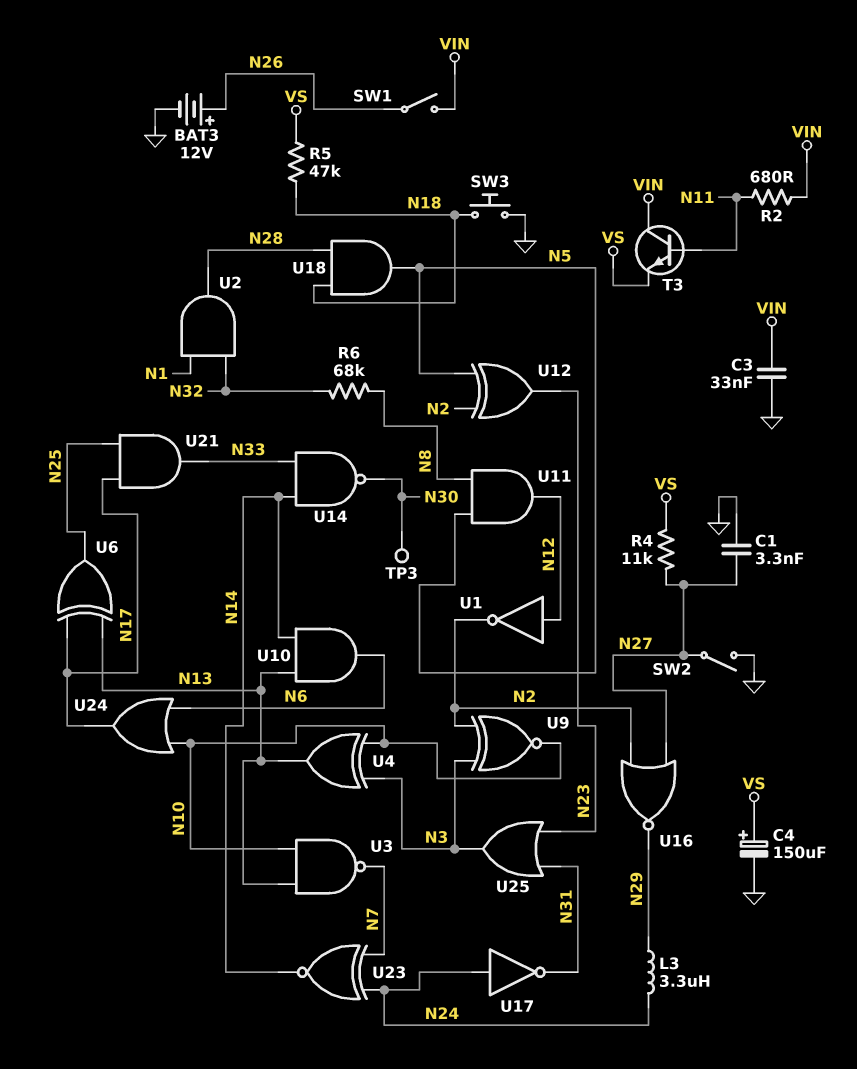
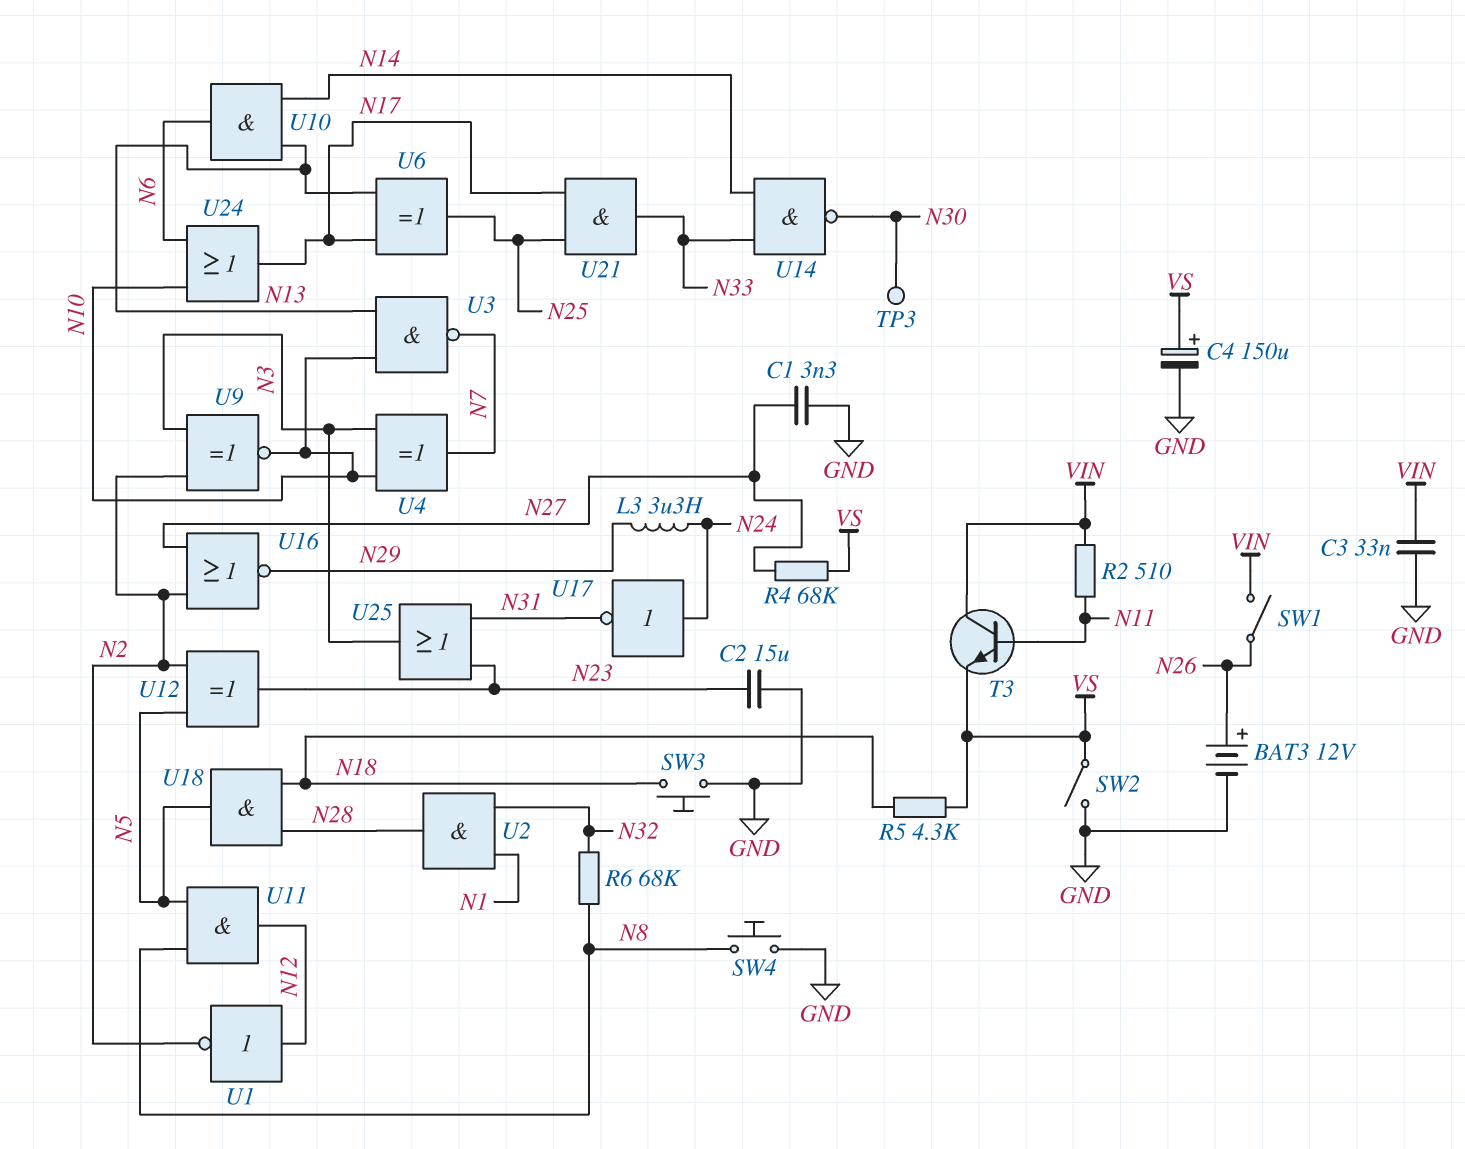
C2: none -> 15uF (GND, N23)
R2: 680 (N11, VIN) -> 510 (N11, VIN)
R4: 11k (N27, VS) -> 68k (N27, VS)
R5: 47k (N18, VS) -> 4.3k (N18, VS)
SW2: switch (GND, N27) -> switch (GND, VS)
SW4: none -> button (GND, N8)
U4: XOR (in N3, in N10, out N13) -> XOR (in N3, in N10, out N7)
U23: XNOR (in N7, in N24, out N14) -> none

